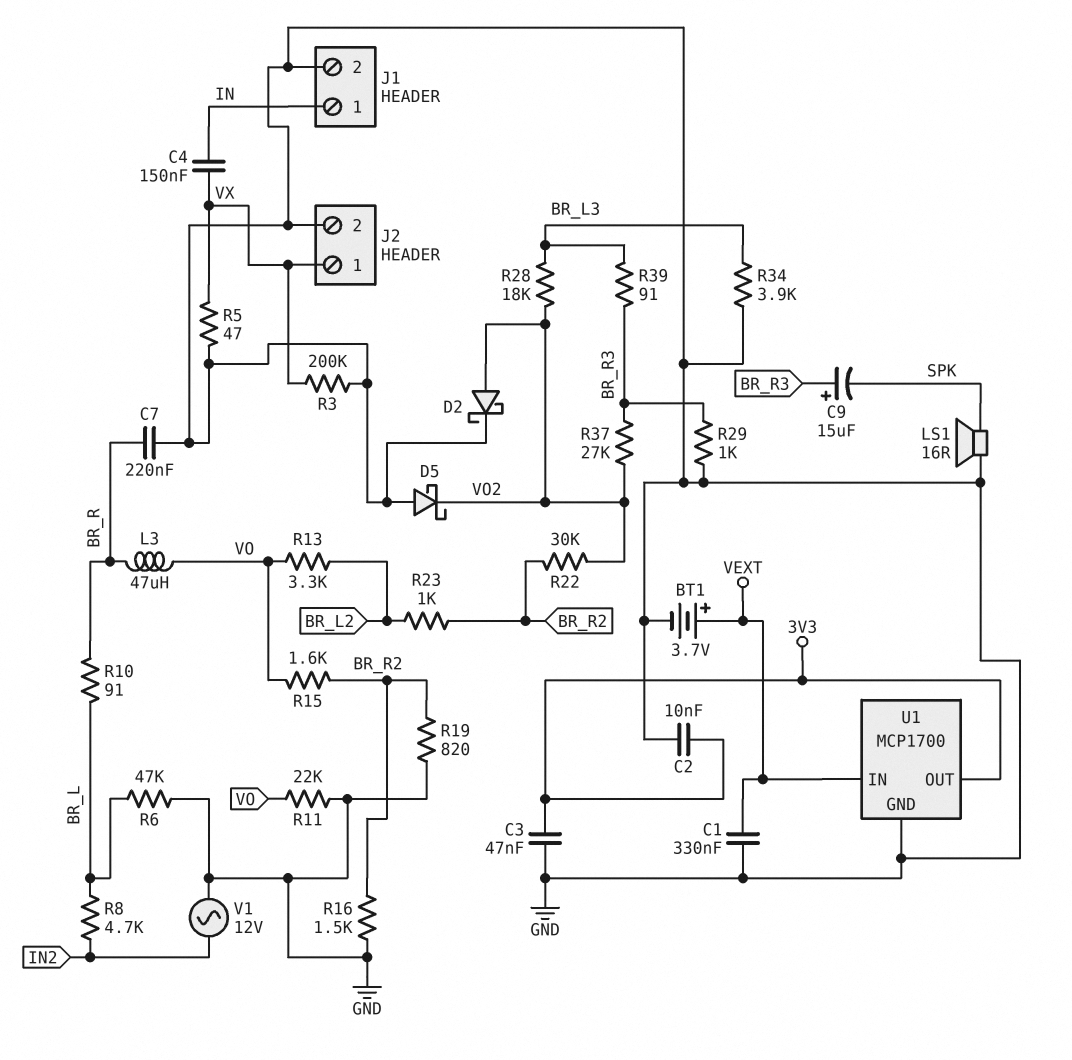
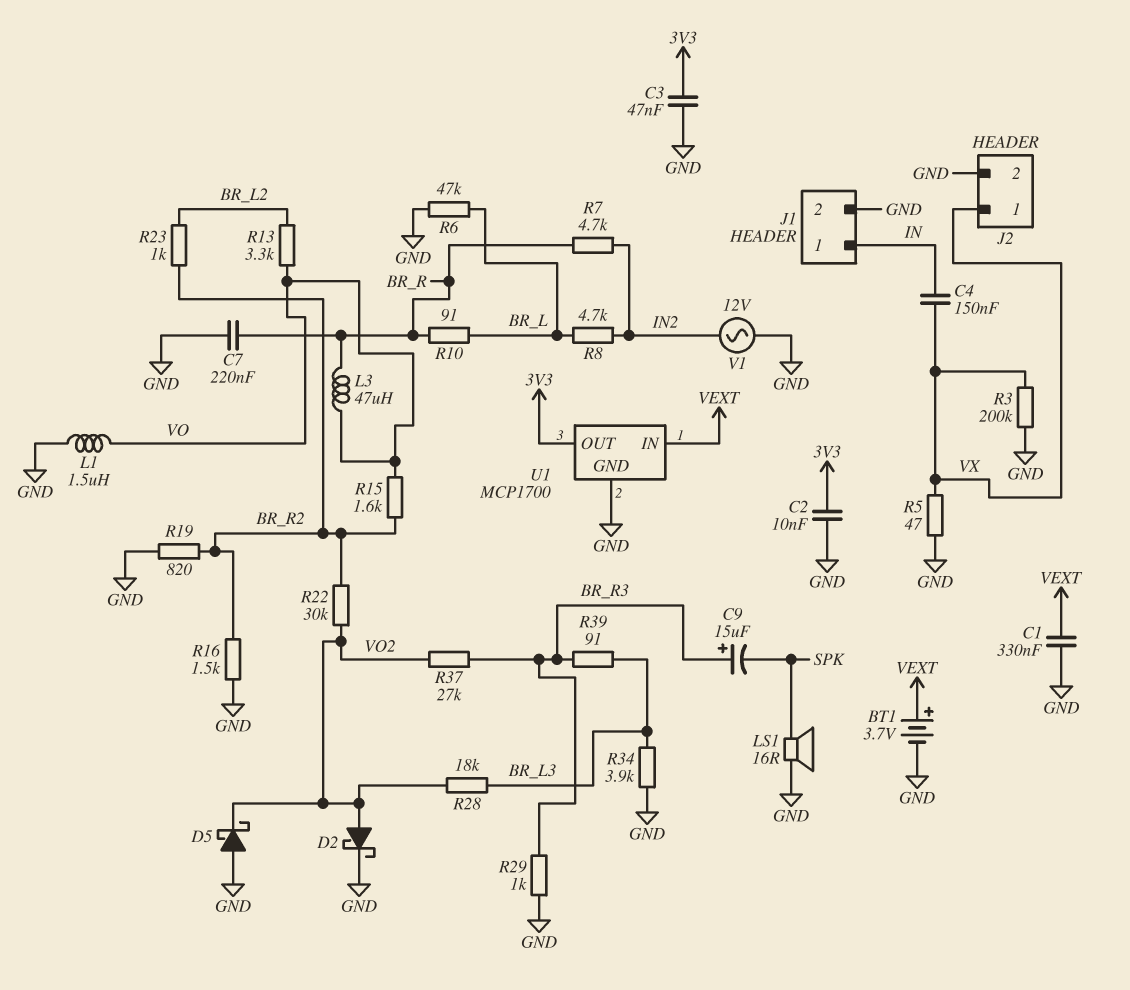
L1: none -> 1.5uH (GND, VO)
R7: none -> 4.7k (BR_R, IN2)
R11: 22k (GND, VO) -> none

